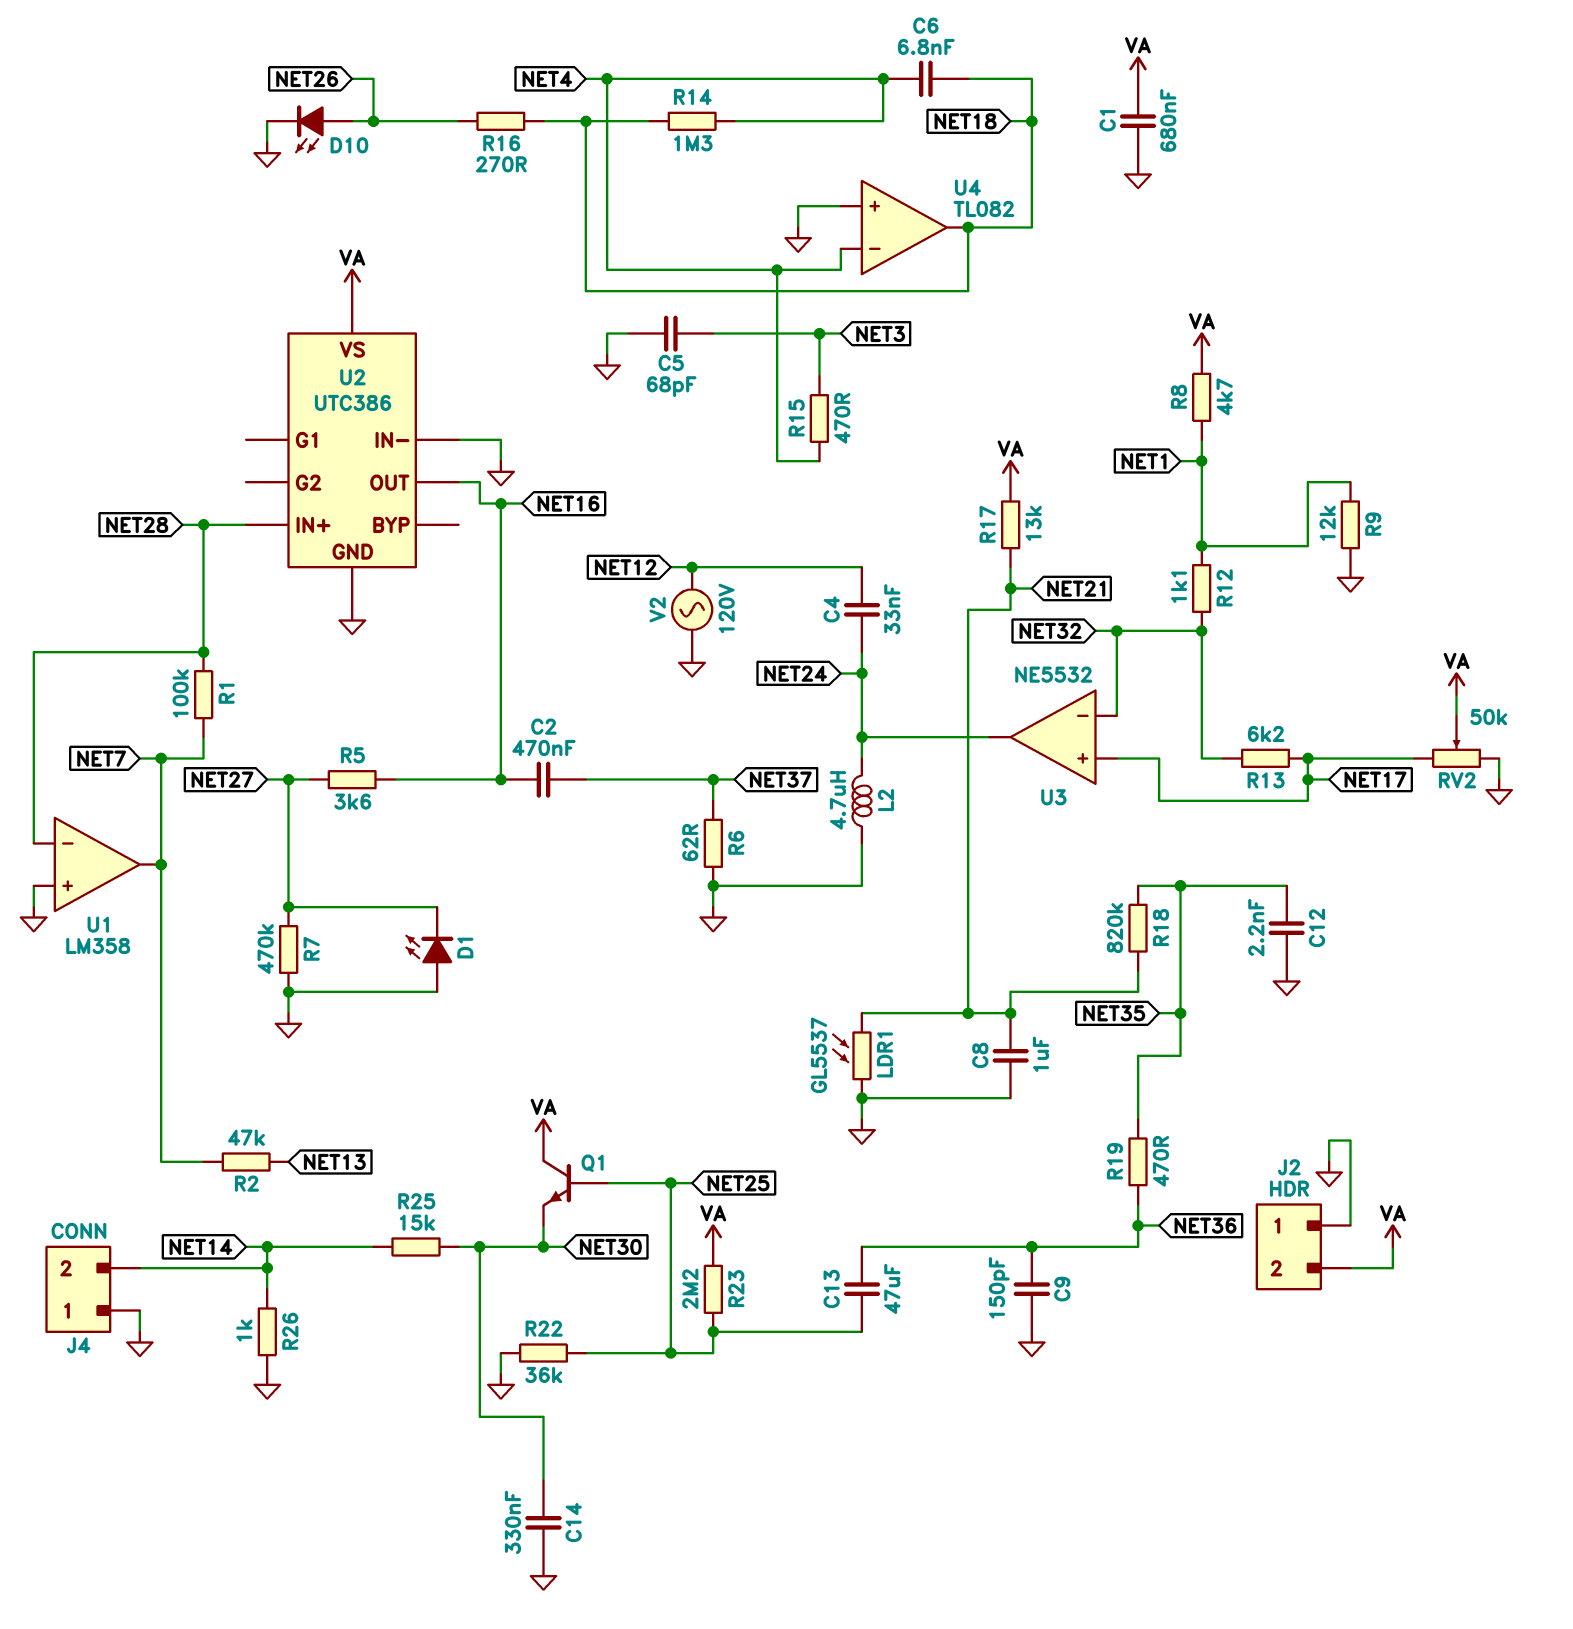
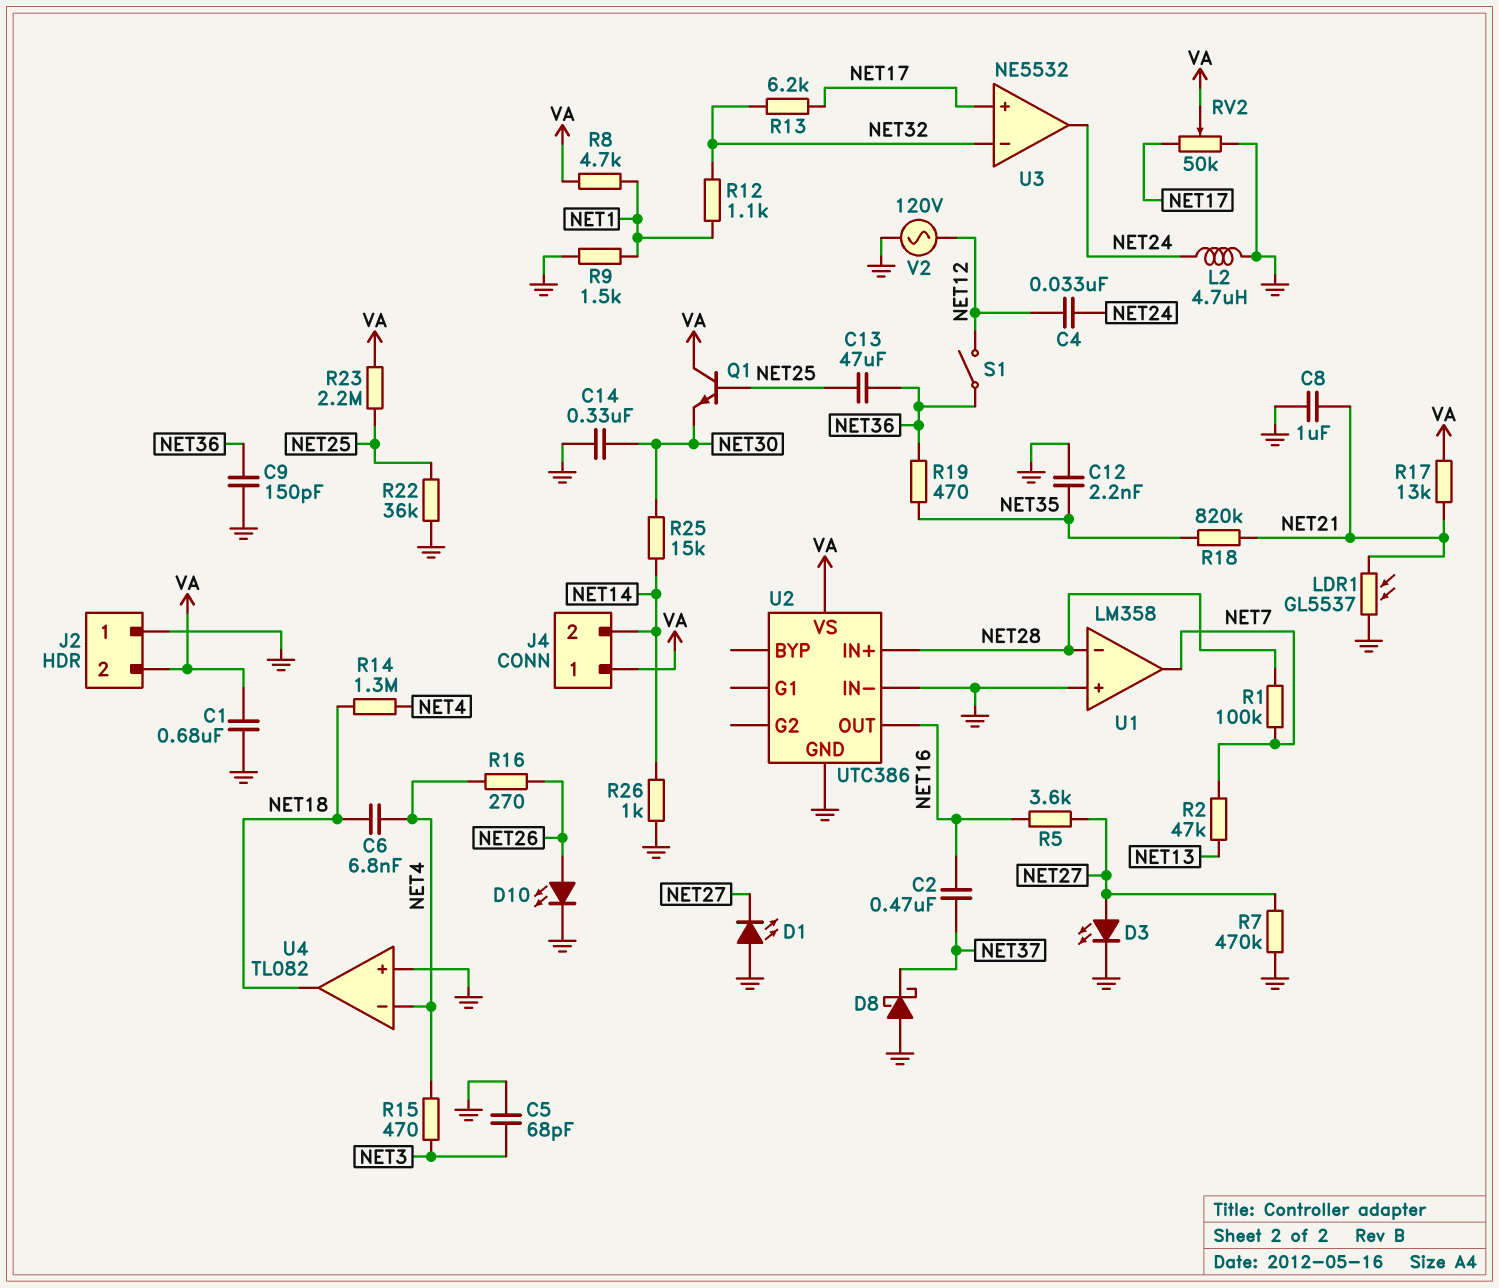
D3: none -> LED (A NET27, K GND)
D8: none -> schottky (A GND, K NET37)
J4 pin 1: GND -> VA
R6: 62 (GND, NET37) -> none
R9: 12k (GND, NET1) -> 1.5k (GND, NET1)
R16: 270 (NET18, NET26) -> 270 (NET4, NET26)
S1: none -> switch (NET12, NET36)

